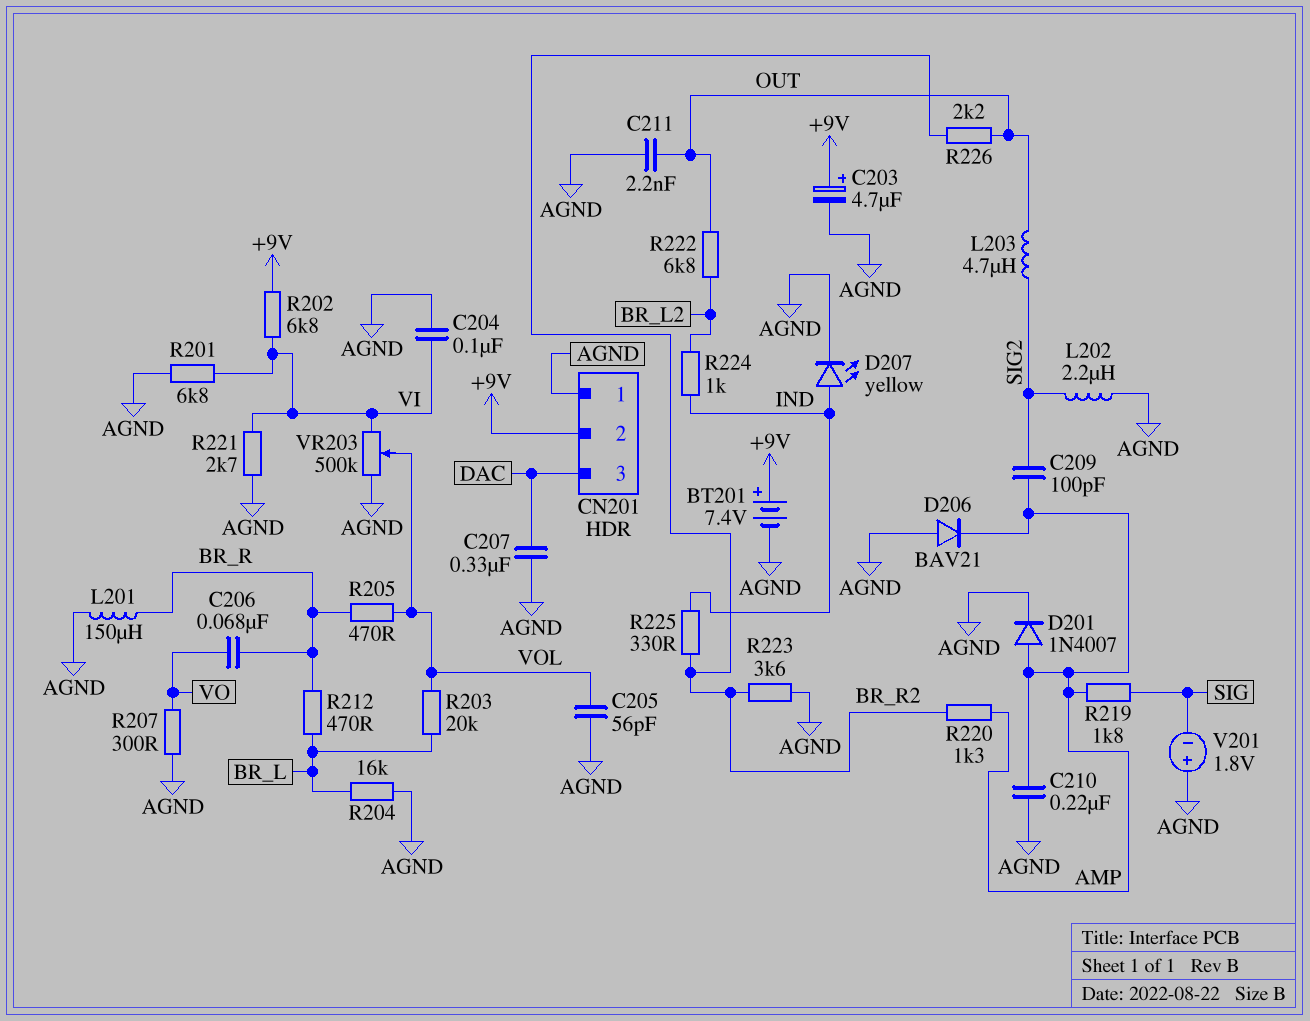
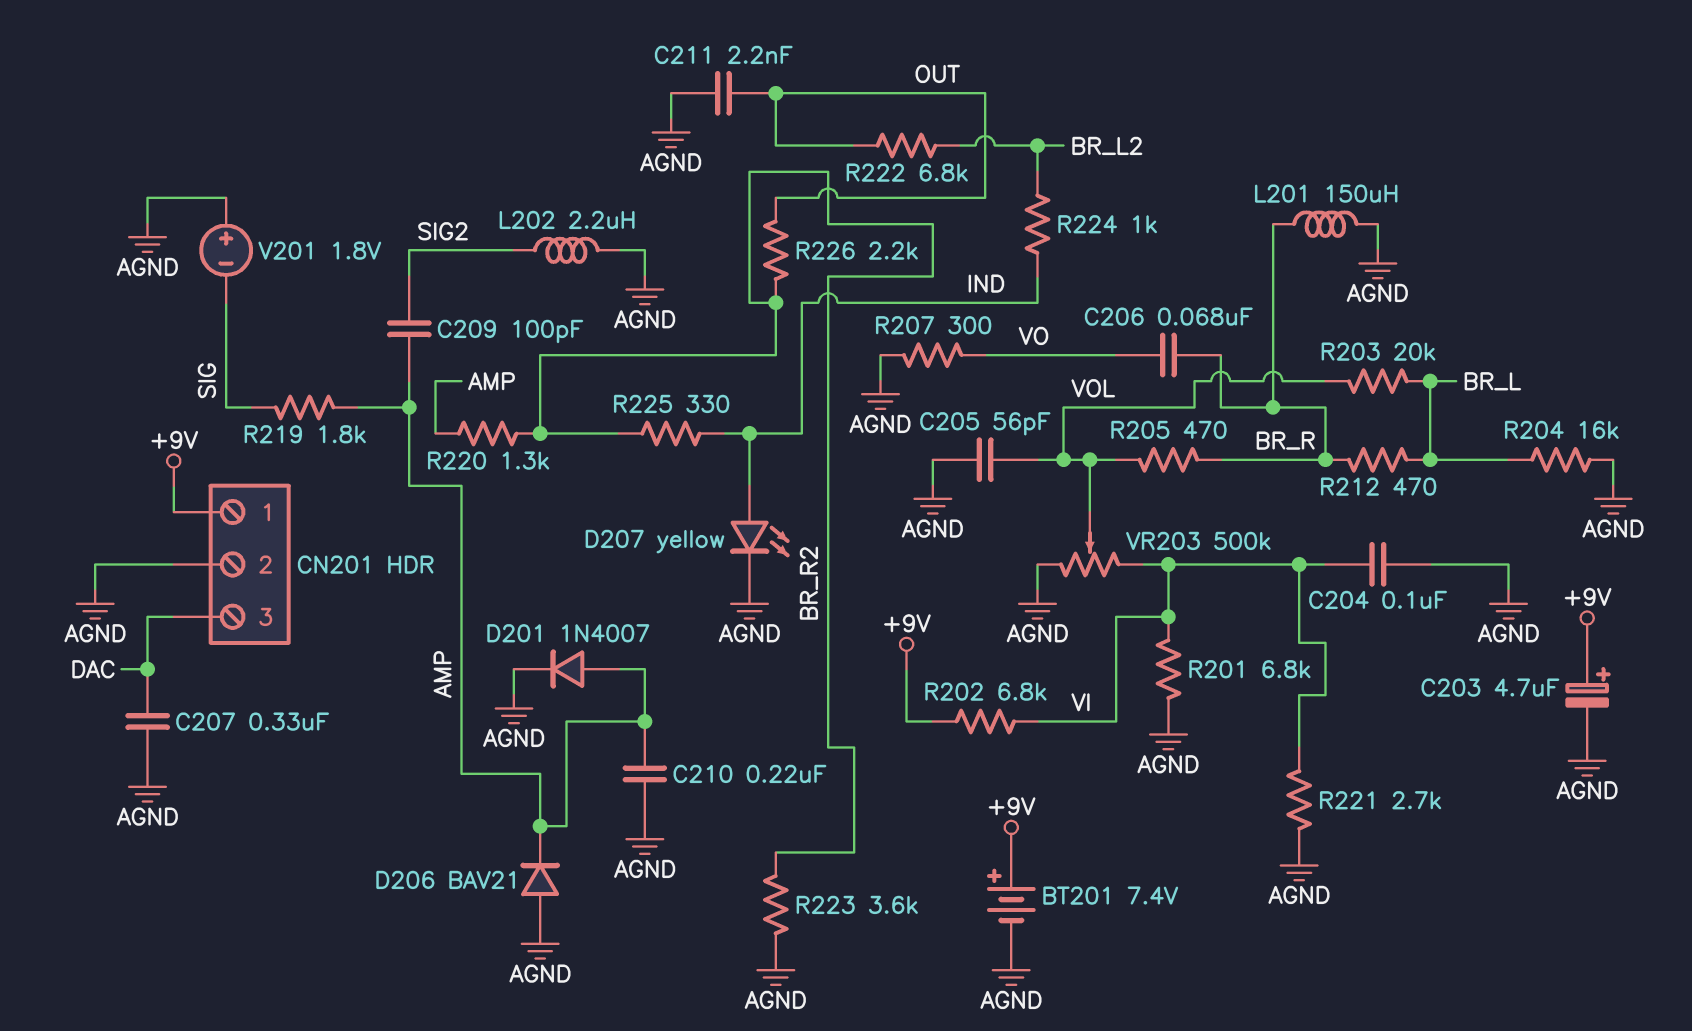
CN201 pin 1: AGND -> +9V
CN201 pin 2: +9V -> AGND
L203: 4.7uH (OUT, SIG2) -> none

